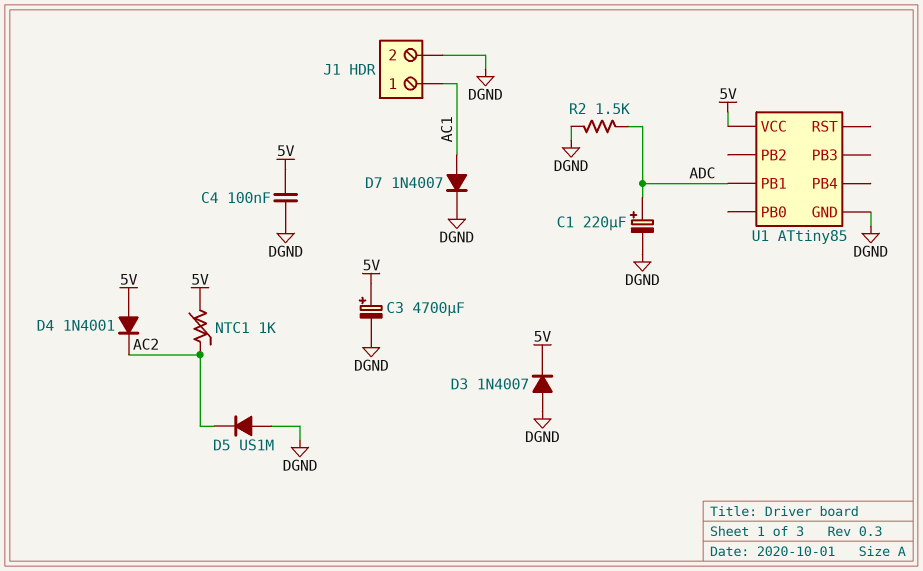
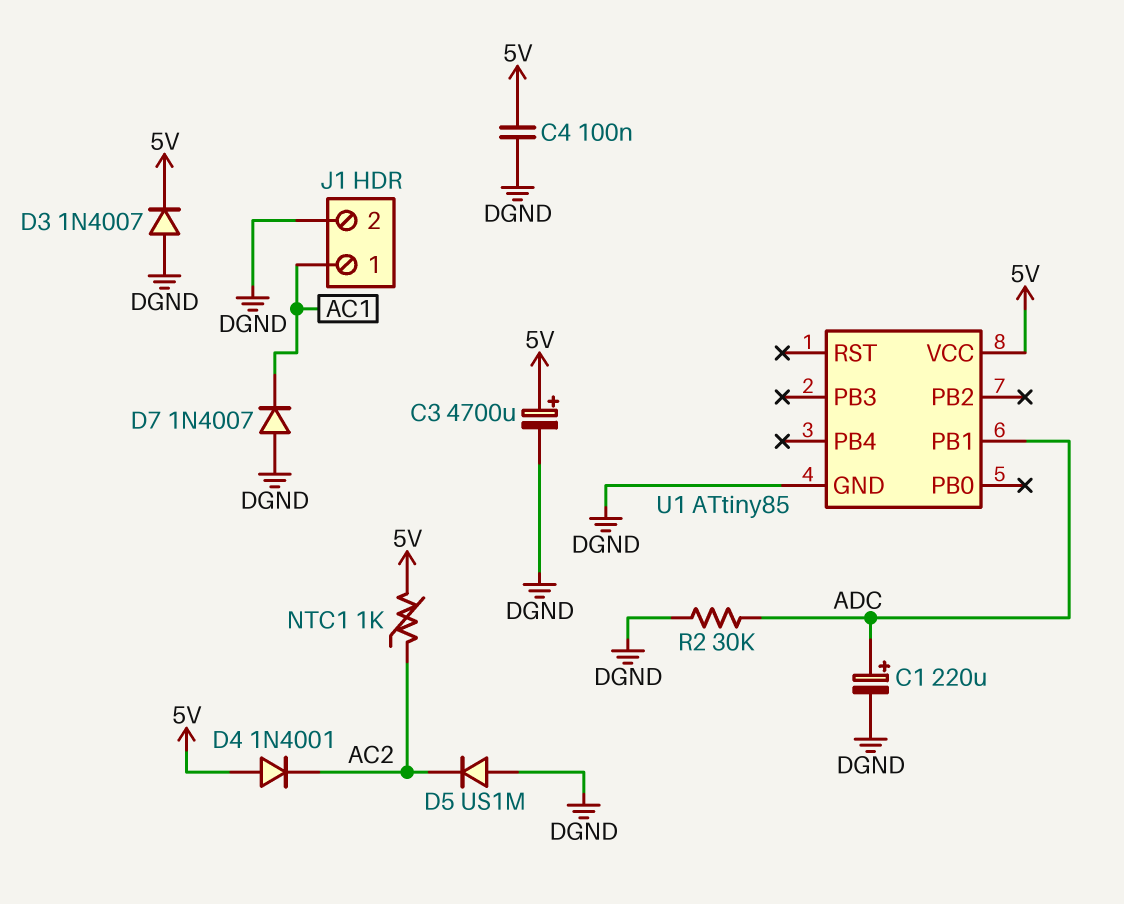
D7: diode 1N4007 (A AC1, K DGND) -> diode 1N4007 (A DGND, K AC1)
R2: 1.5k (ADC, DGND) -> 30k (ADC, DGND)

